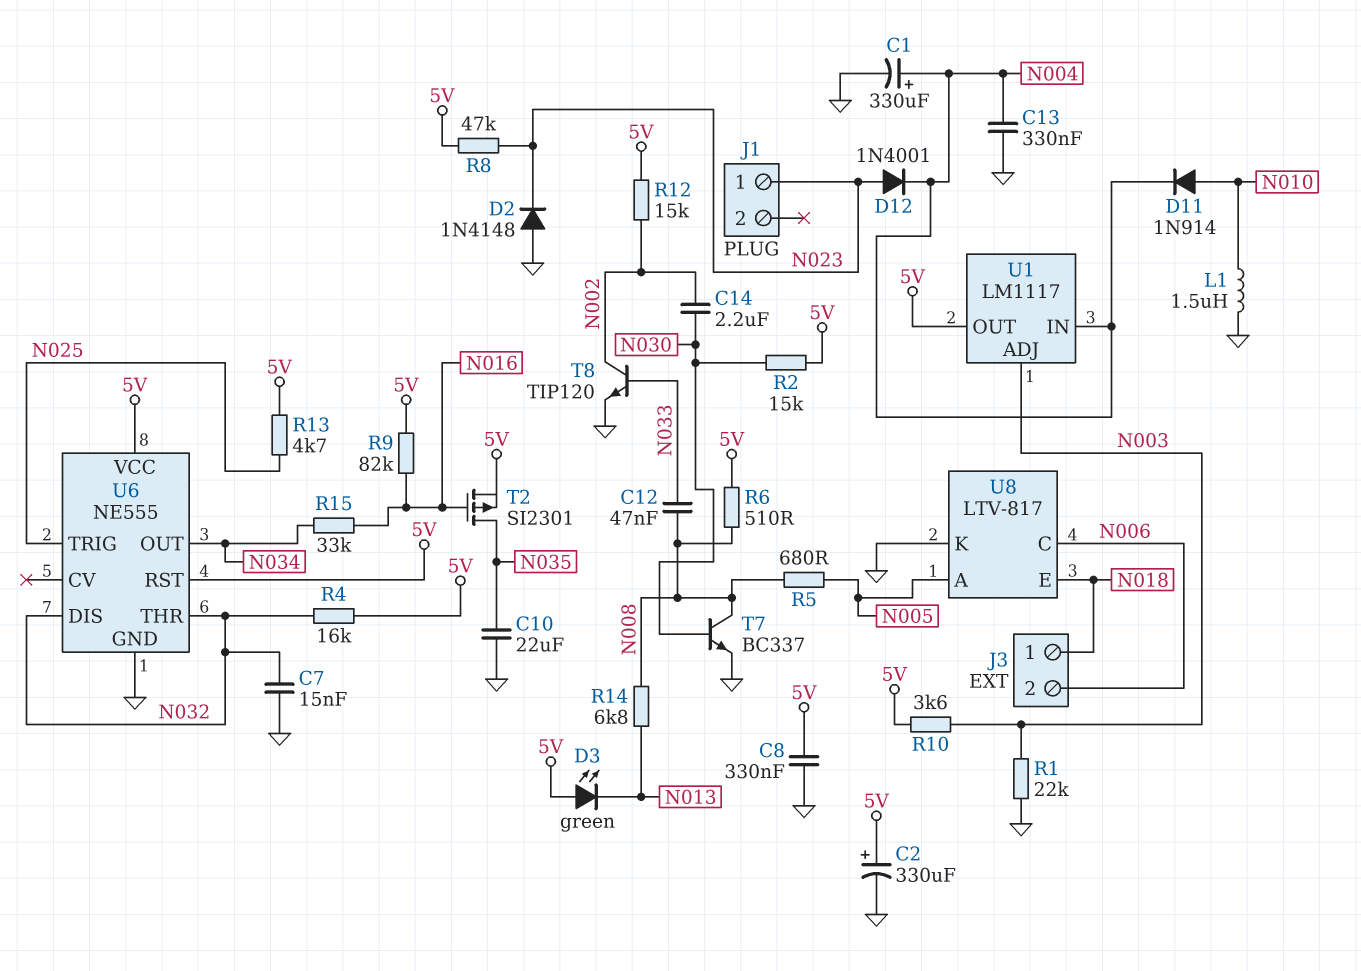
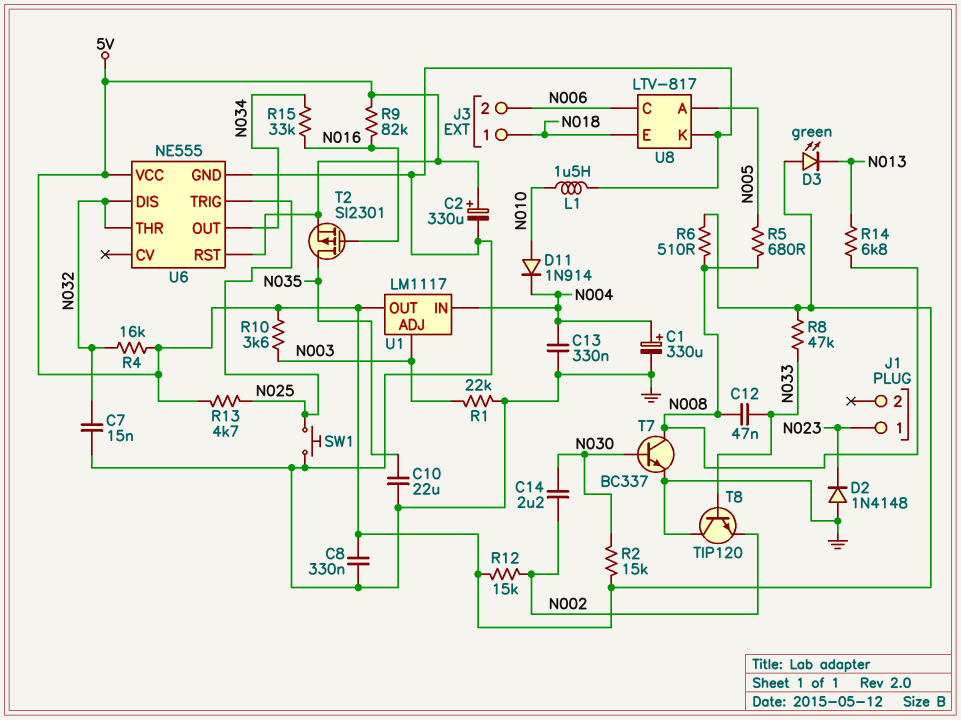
D12: diode 1N4001 (A N023, K N004) -> none
R8: 47k (5V, N023) -> 47k (5V, N033)
SW1: none -> button (GND, N025)
T8: NPN TIP120 (B N033, C N002, E GND) -> NPN TIP120 (B N033, C GND, E N002)

